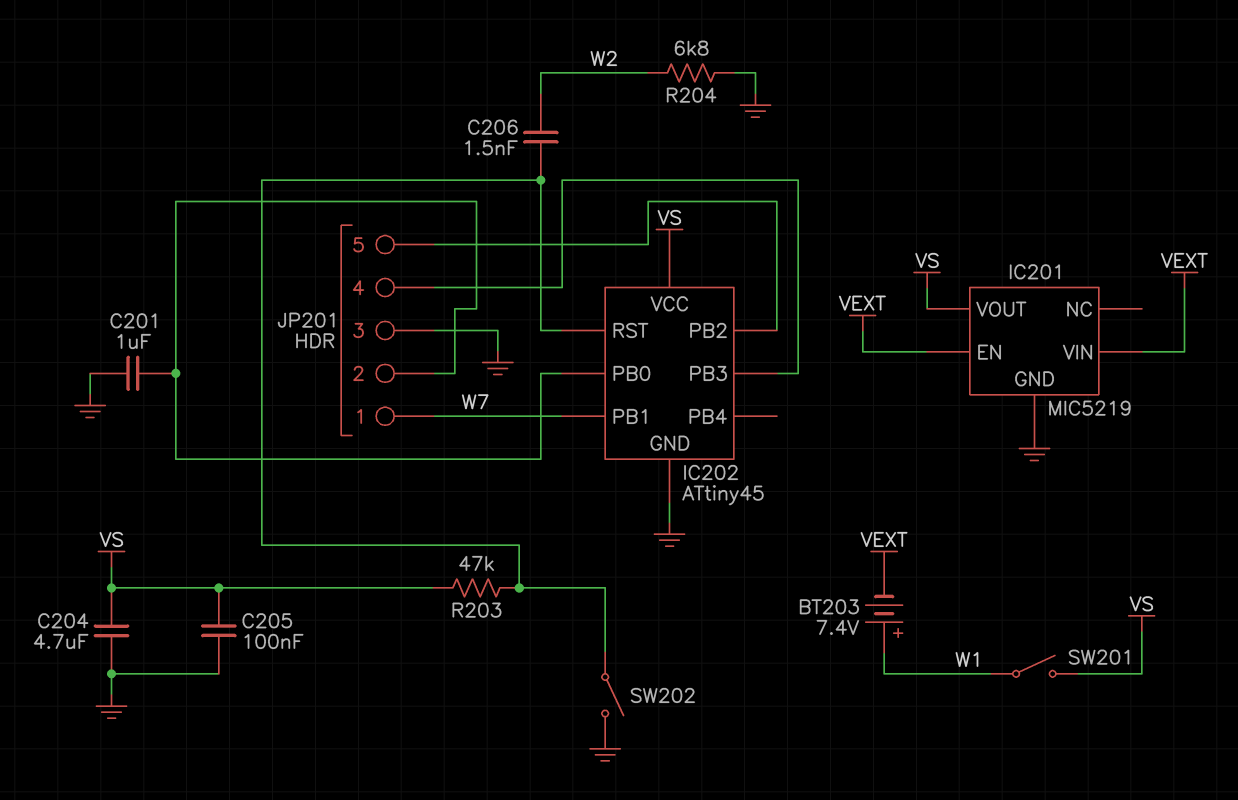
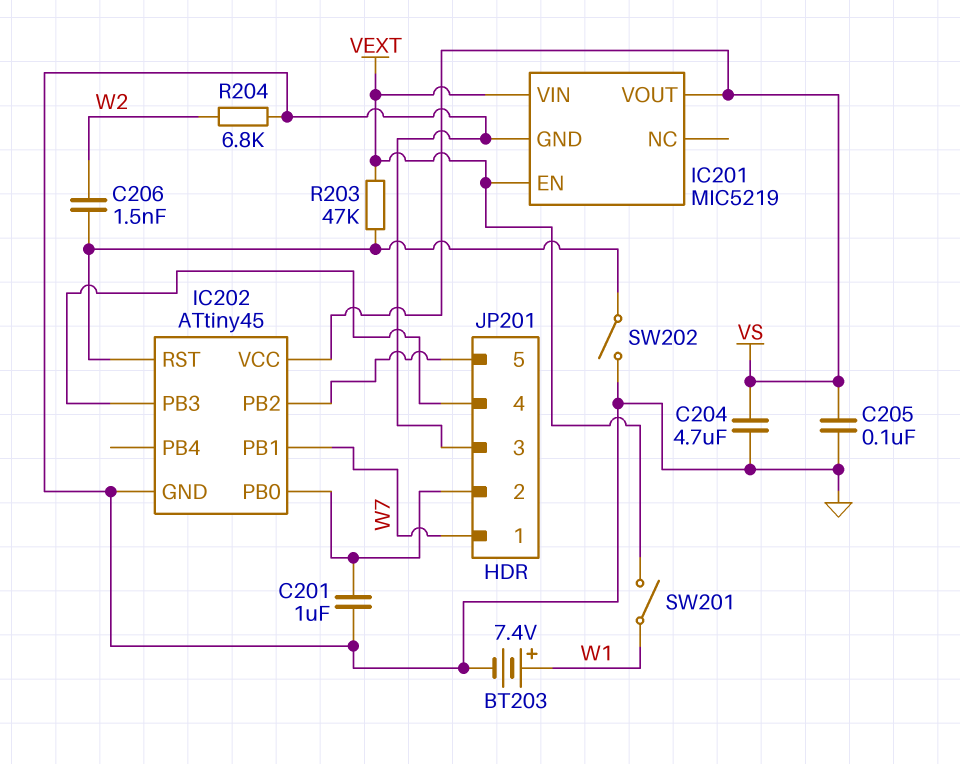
BT203: 7.4V (plus W1, minus VEXT) -> 7.4V (plus W1, minus GND)
R203: 47k (IC202/RST, VS) -> 47k (IC202/RST, VEXT)
SW201: switch (VS, W1) -> switch (VEXT, W1)

